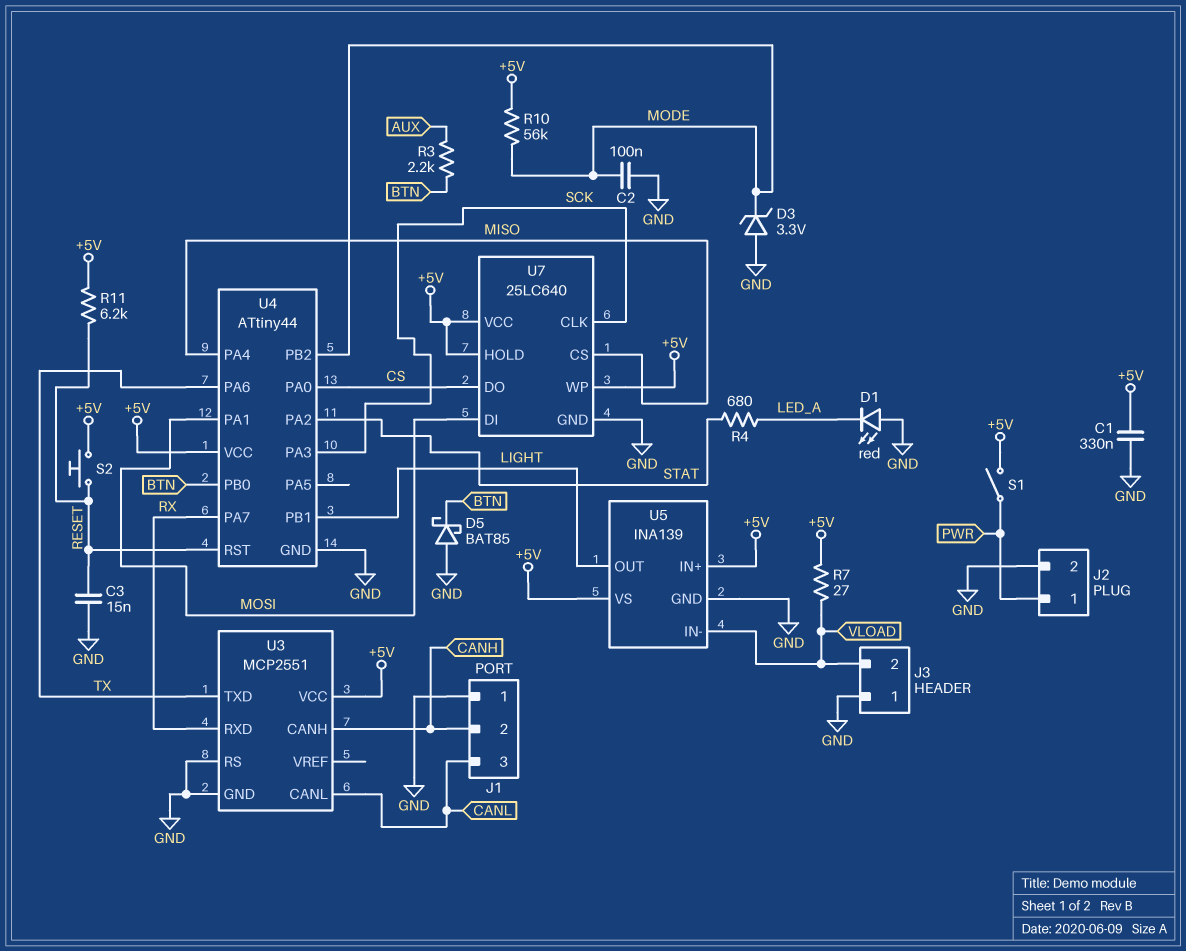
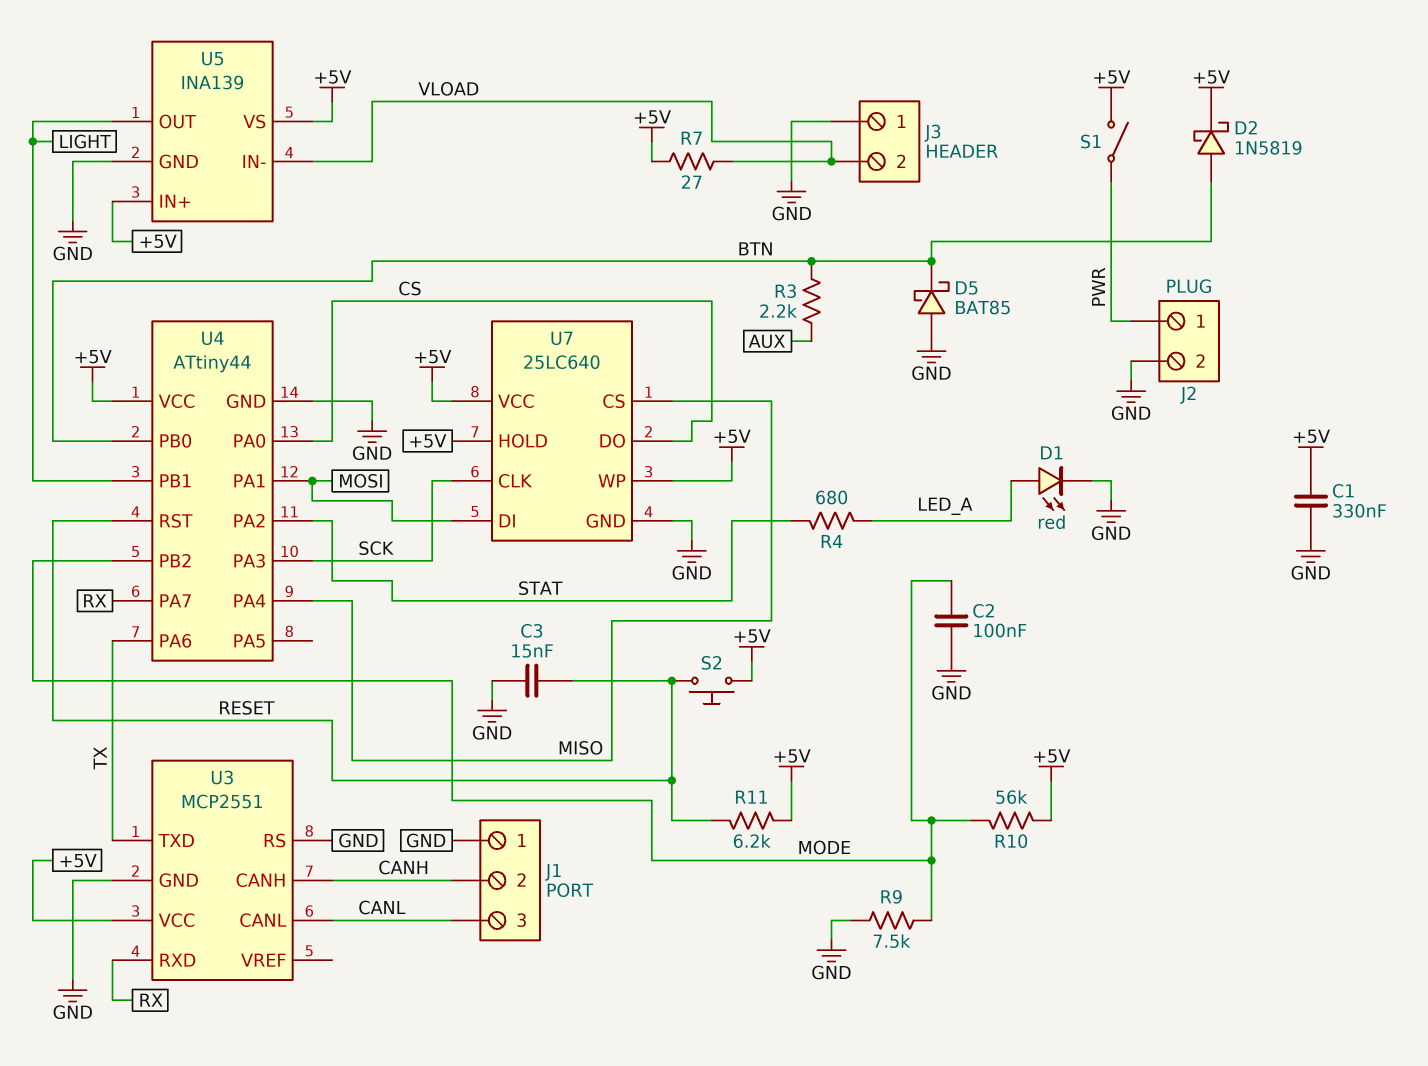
D1: LED red (A GND, K LED_A) -> LED red (A LED_A, K GND)
D2: none -> schottky 1N5819 (A BTN, K +5V)
D3: zener 3.3V (A GND, K MODE) -> none
R9: none -> 7.5k (GND, MODE)

